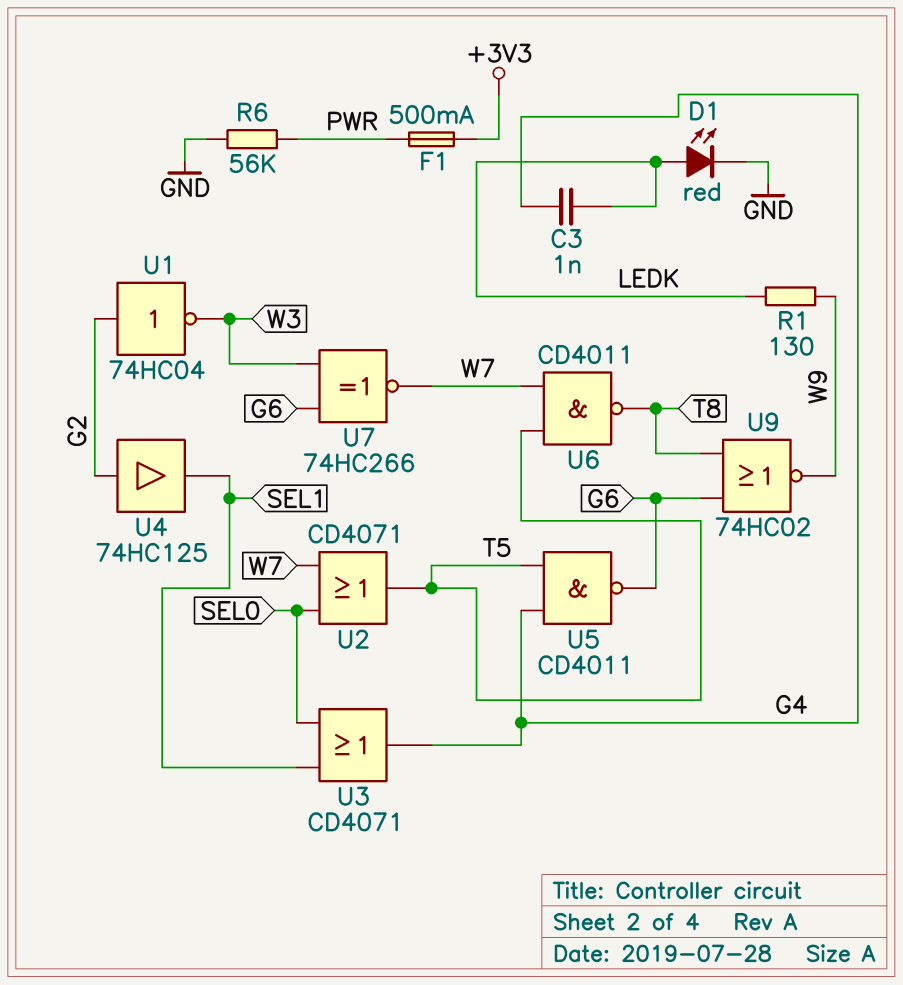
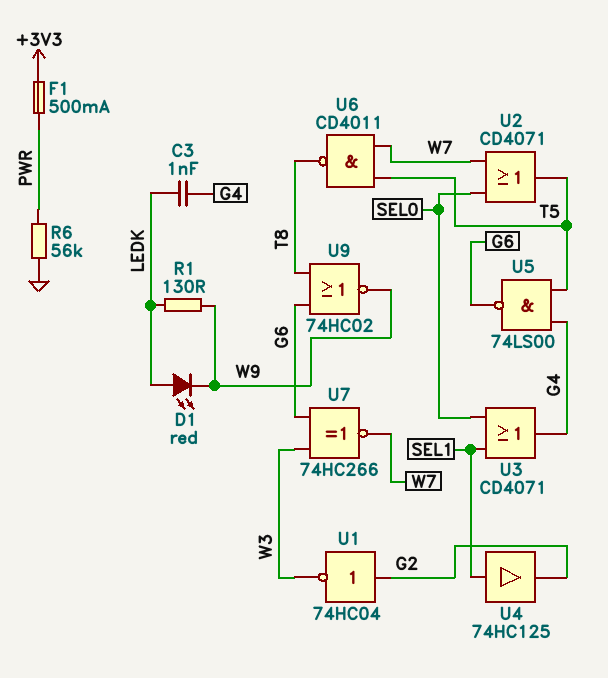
D1: LED red (A LEDK, K GND) -> LED red (A LEDK, K W9)
U4: buffer 74HC125 (in G2, out SEL1) -> buffer 74HC125 (in SEL1, out G2)
U5: NAND CD4011 (in G4, in T5, out G6) -> NAND 74LS00 (in G4, in T5, out G6)

